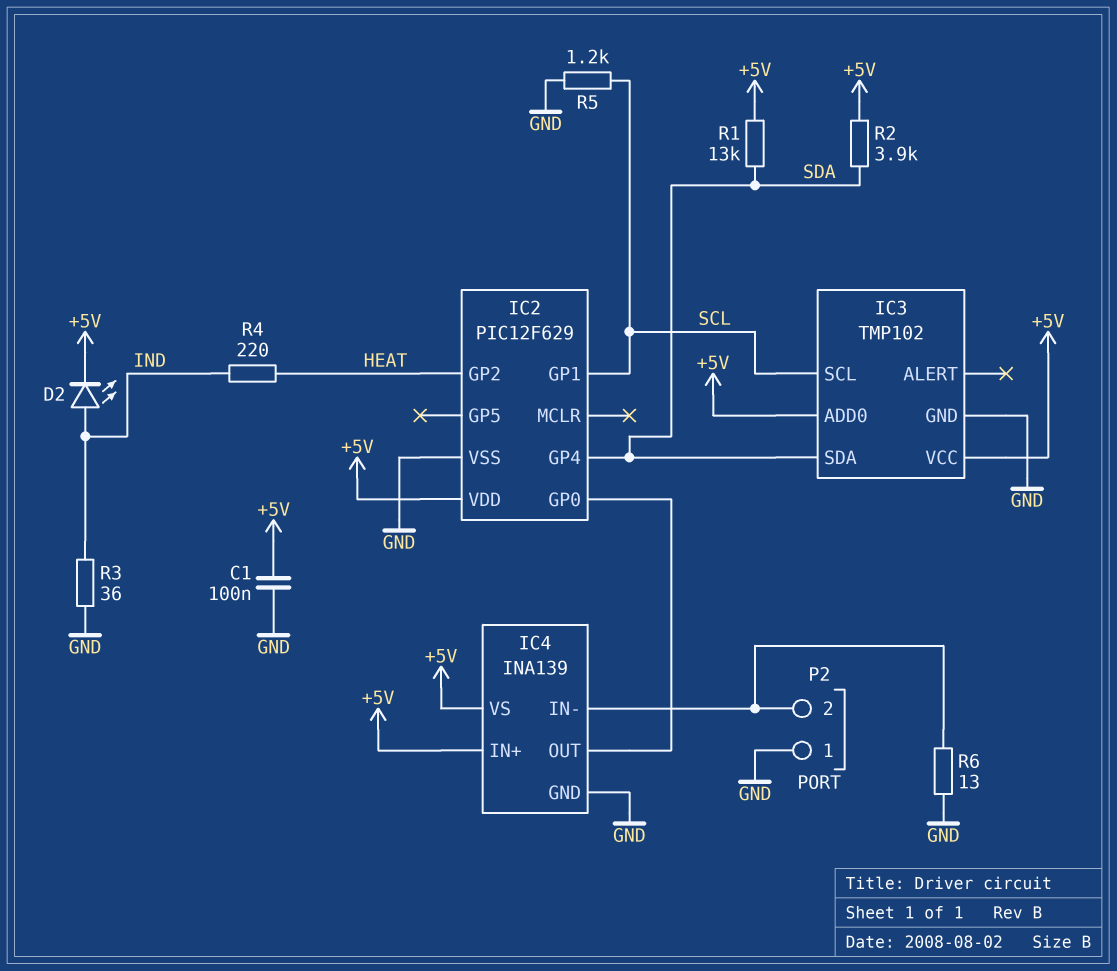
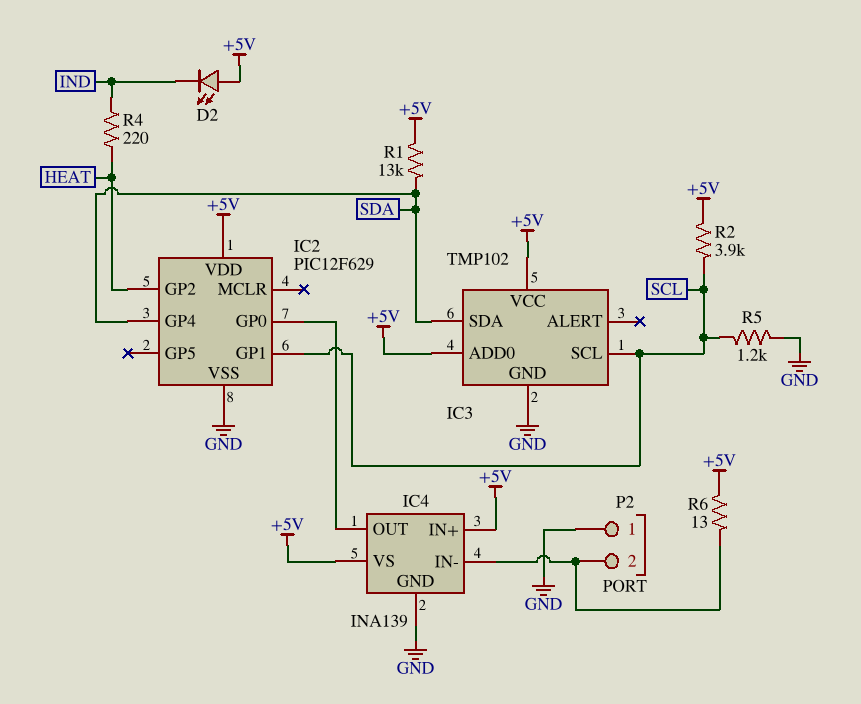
C1: 100nF (+5V, GND) -> none
D2: LED (A IND, K +5V) -> LED (A +5V, K IND)
R2: 3.9k (+5V, SDA) -> 3.9k (+5V, SCL)
R3: 36 (GND, IND) -> none
R6: 13 (GND, IC4/IN-) -> 13 (+5V, IC4/IN-)

